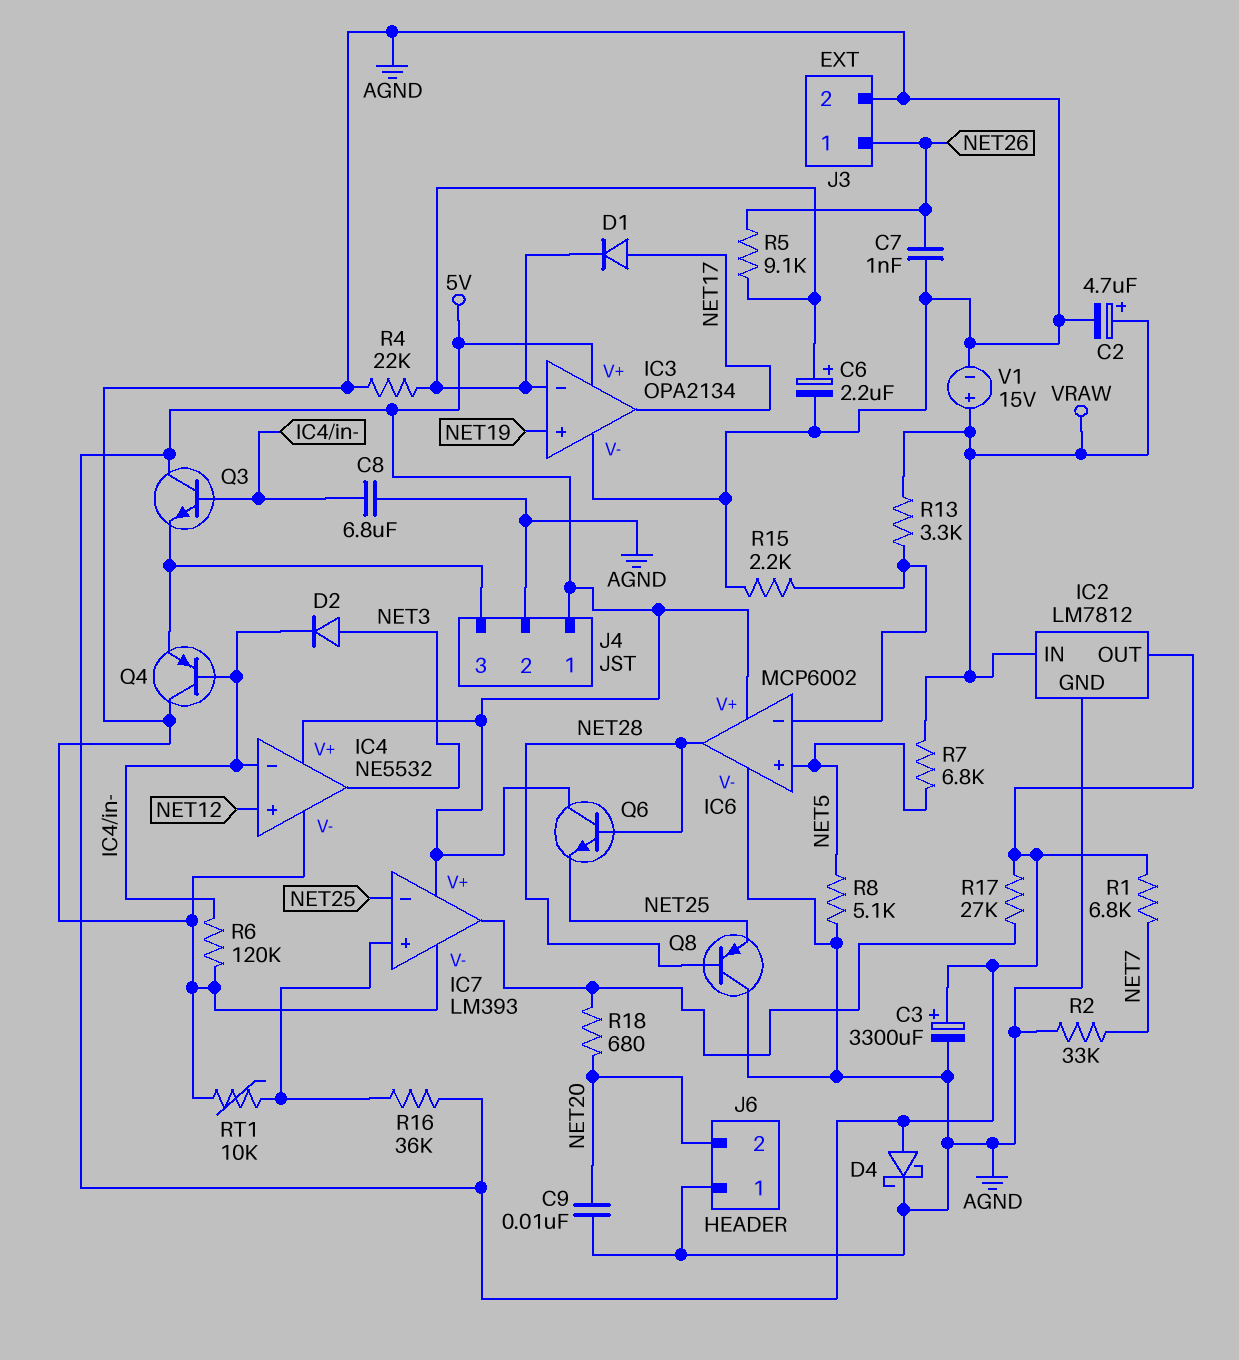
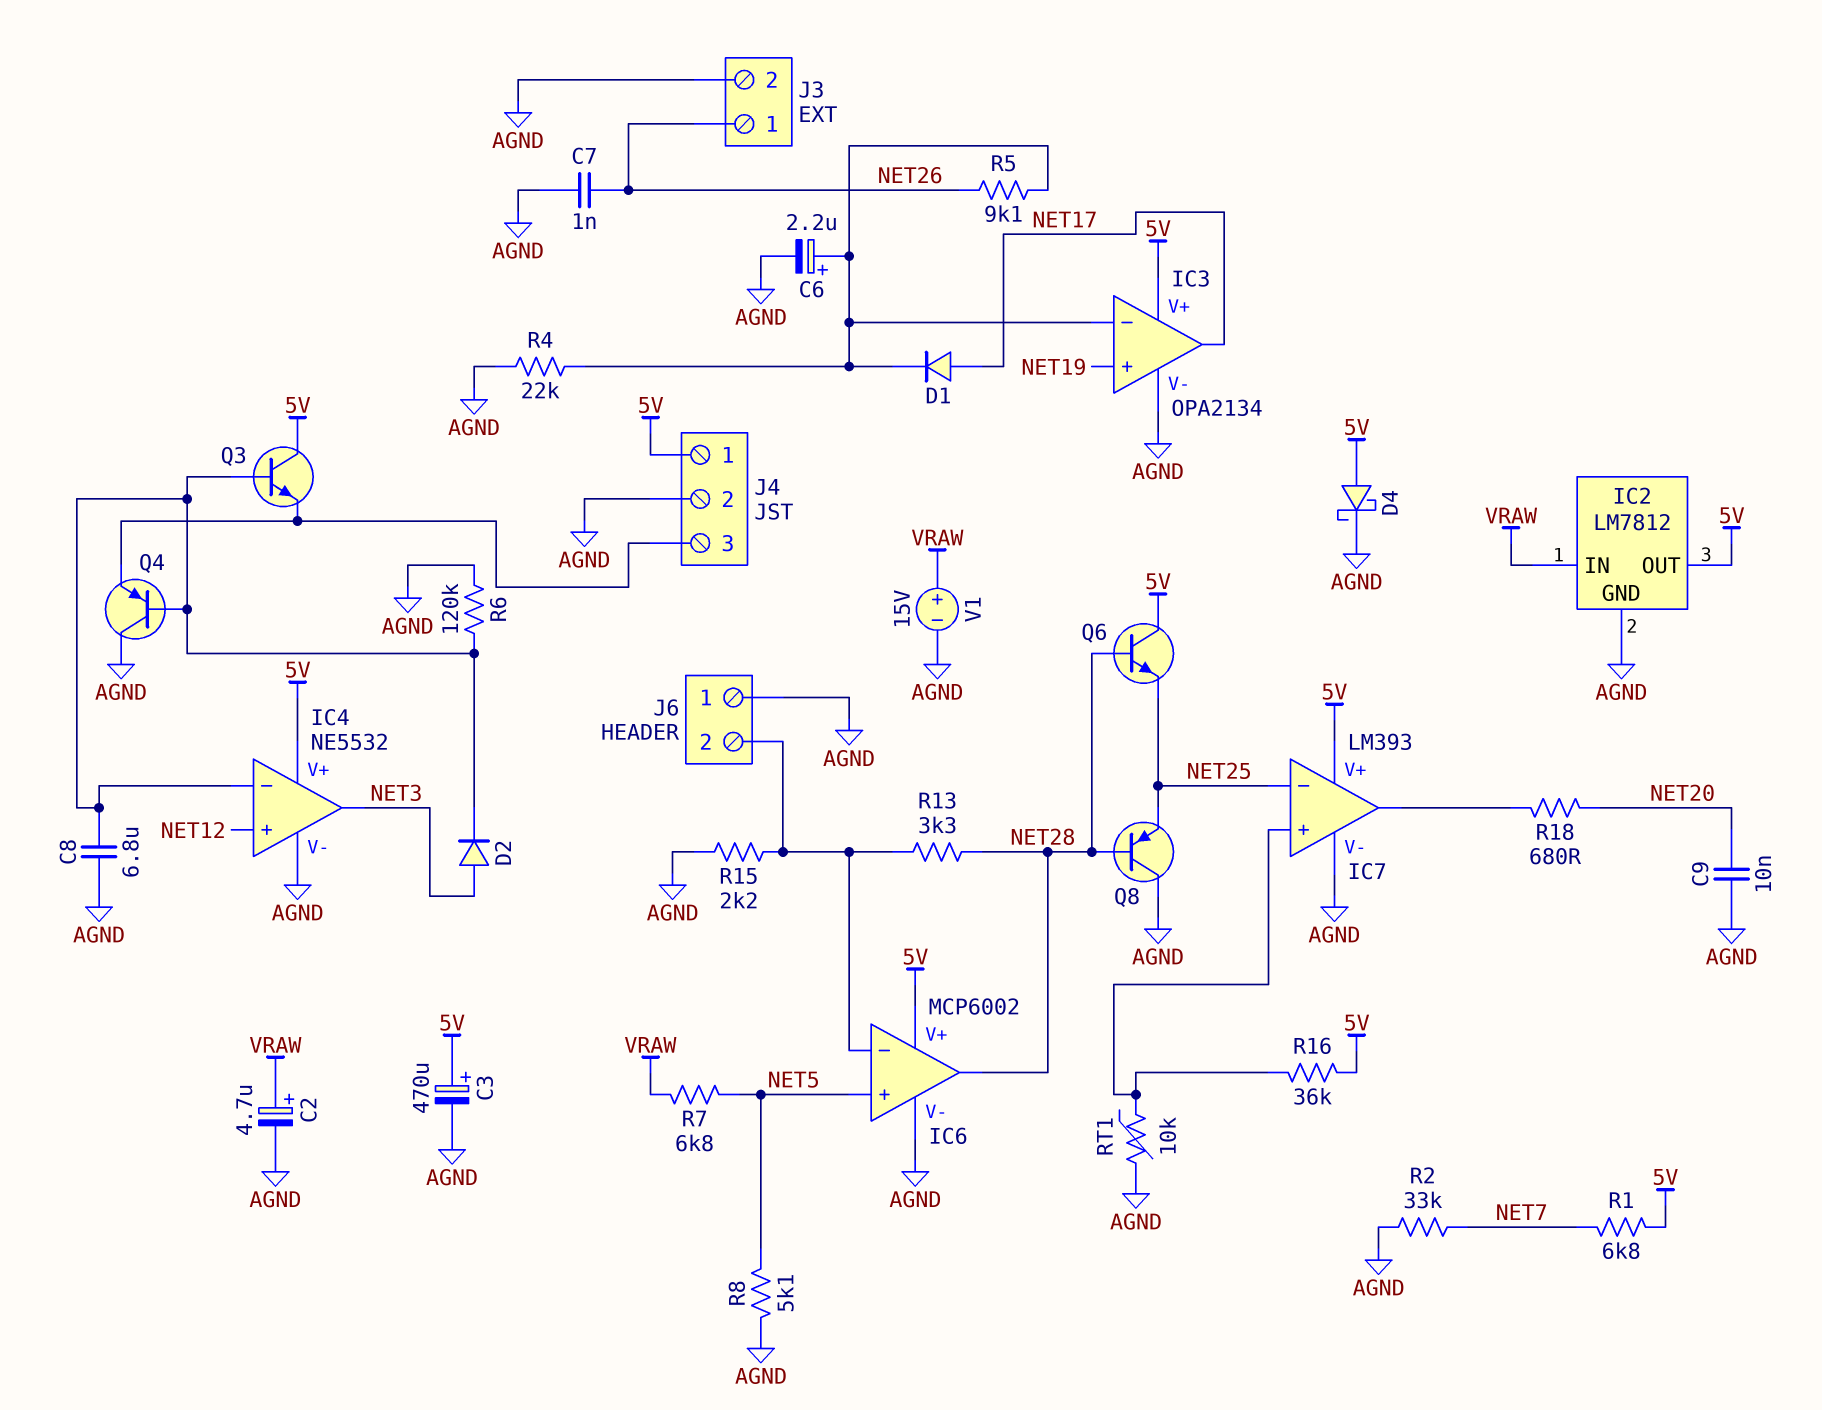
C3: 3300uF (plus 5V, minus AGND) -> 470uF (plus 5V, minus AGND)
J6 pin 2: NET20 -> IC6/in-
R13: 3.3k (IC6/in-, VRAW) -> 3.3k (IC6/in-, NET28)
R17: 27k (5V, IC7/out) -> none

